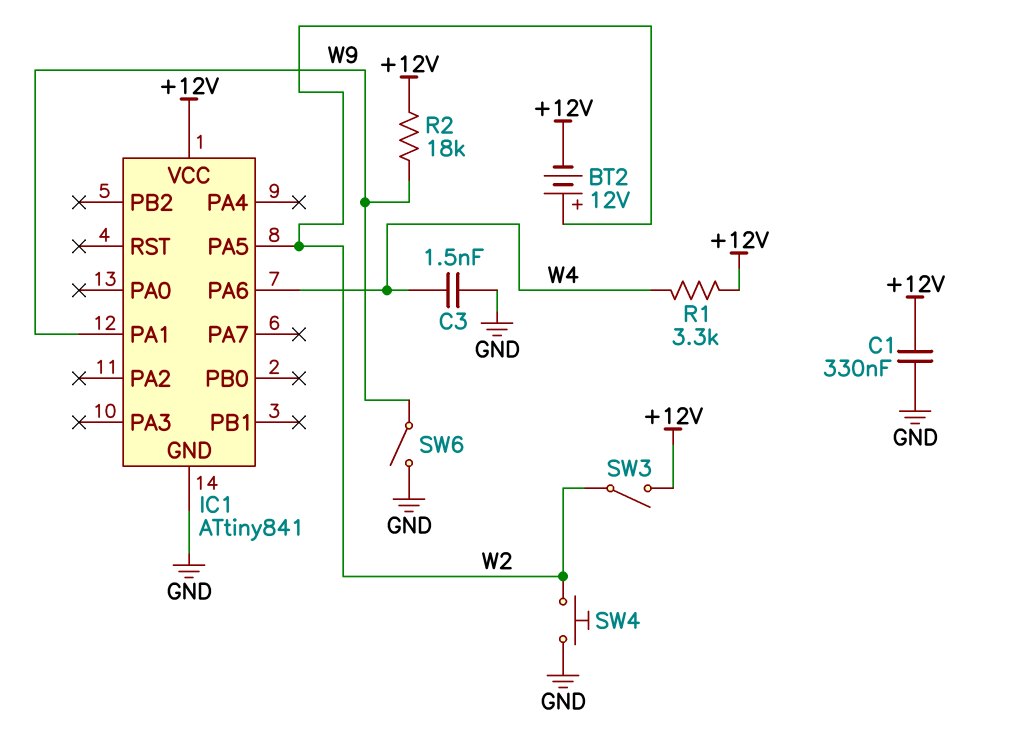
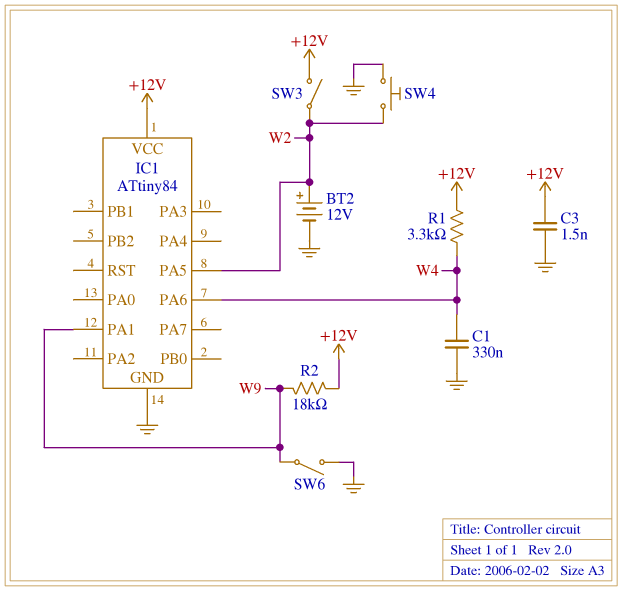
BT2: 12V (plus W2, minus +12V) -> 12V (plus W2, minus GND)
C1: 330nF (+12V, GND) -> 330nF (GND, W4)
C3: 1.5nF (GND, W4) -> 1.5nF (+12V, GND)
IC1: ATtiny841 -> ATtiny84

